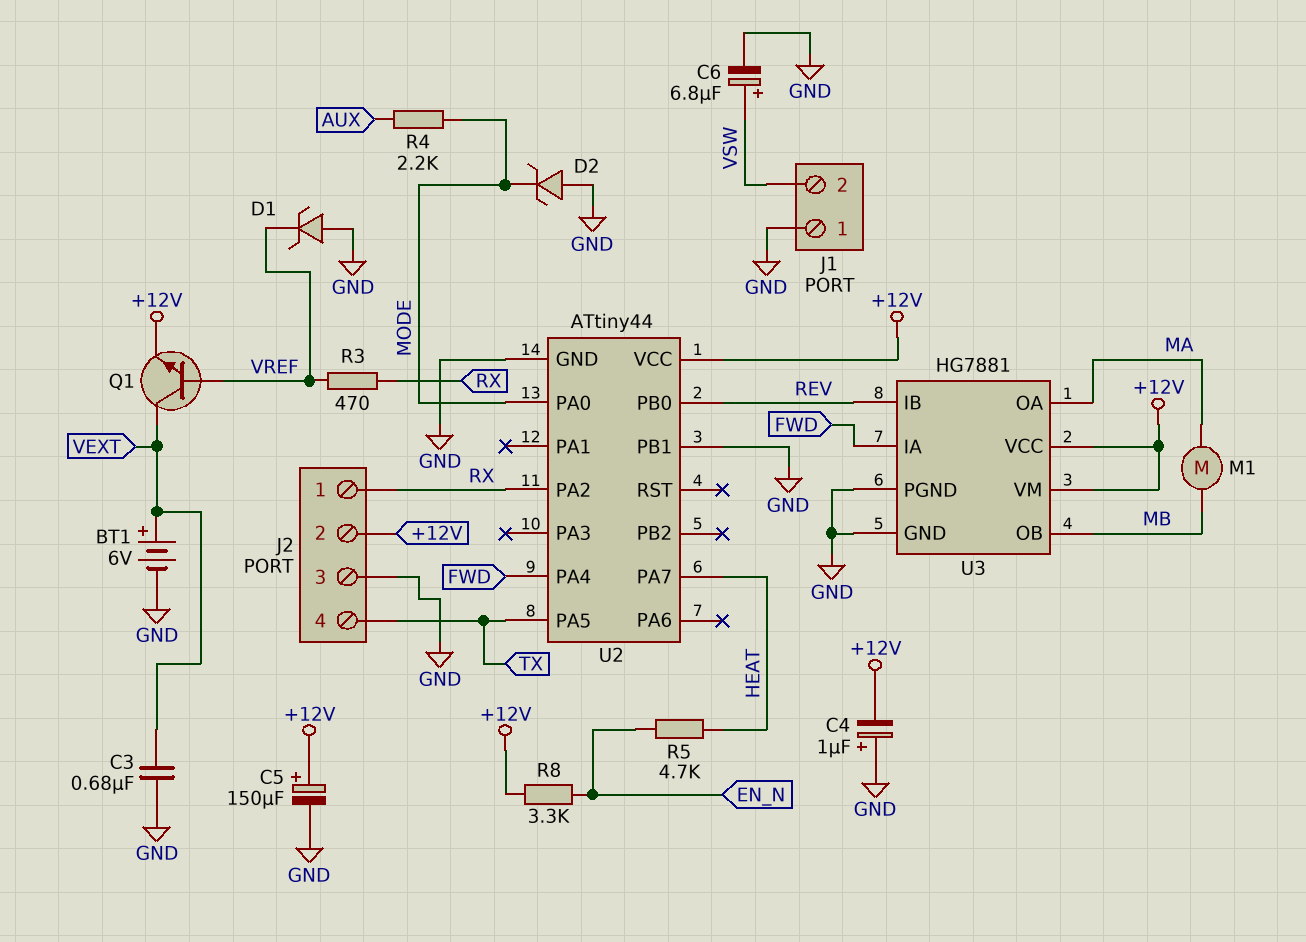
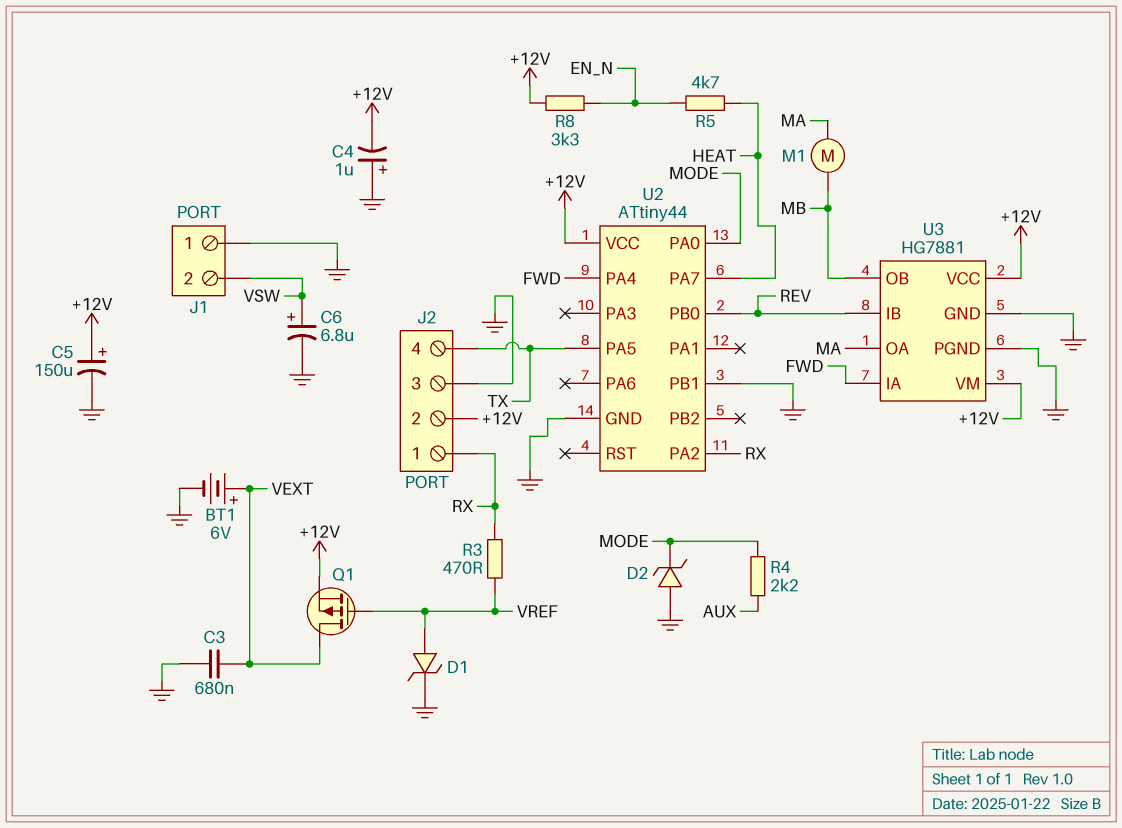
D1: zener (A GND, K VREF) -> zener (A VREF, K GND)
Q1: NPN (B VREF, C VEXT, E +12V) -> PMOS (G VREF, D VEXT, S +12V)

